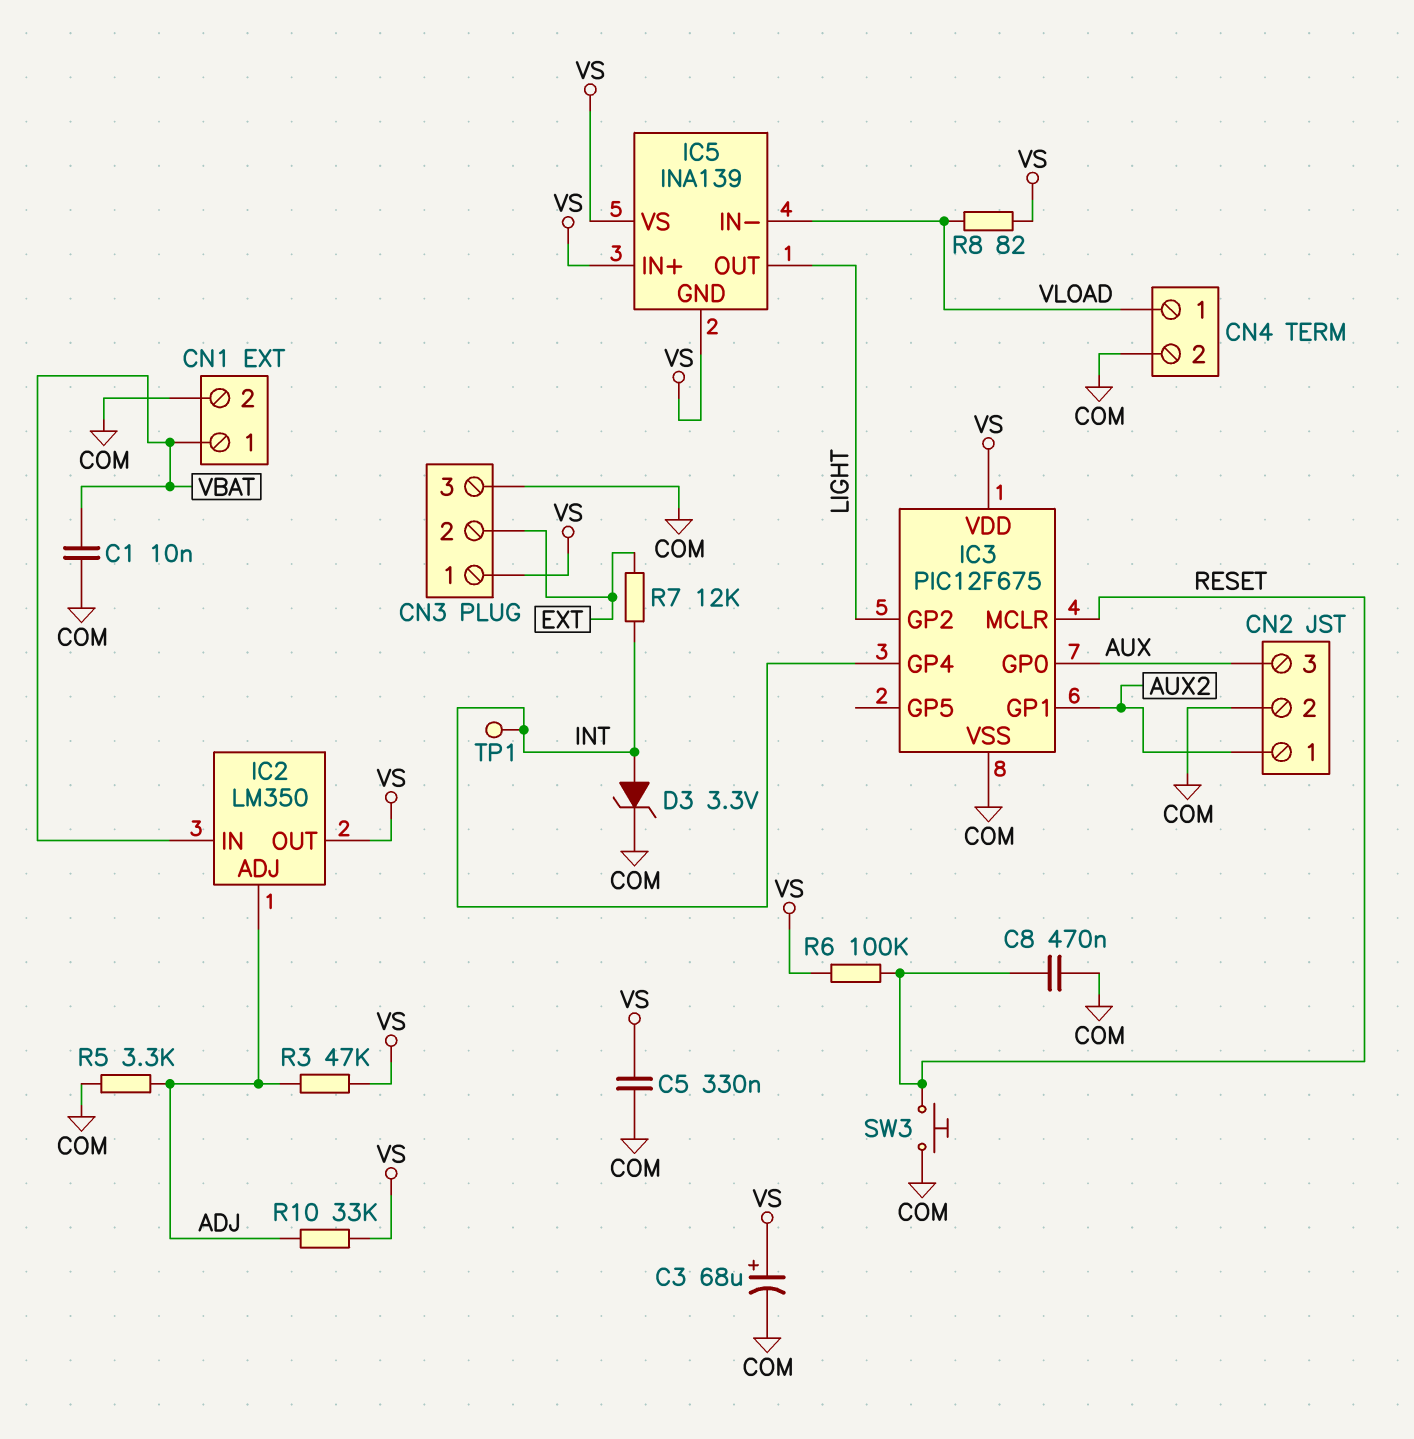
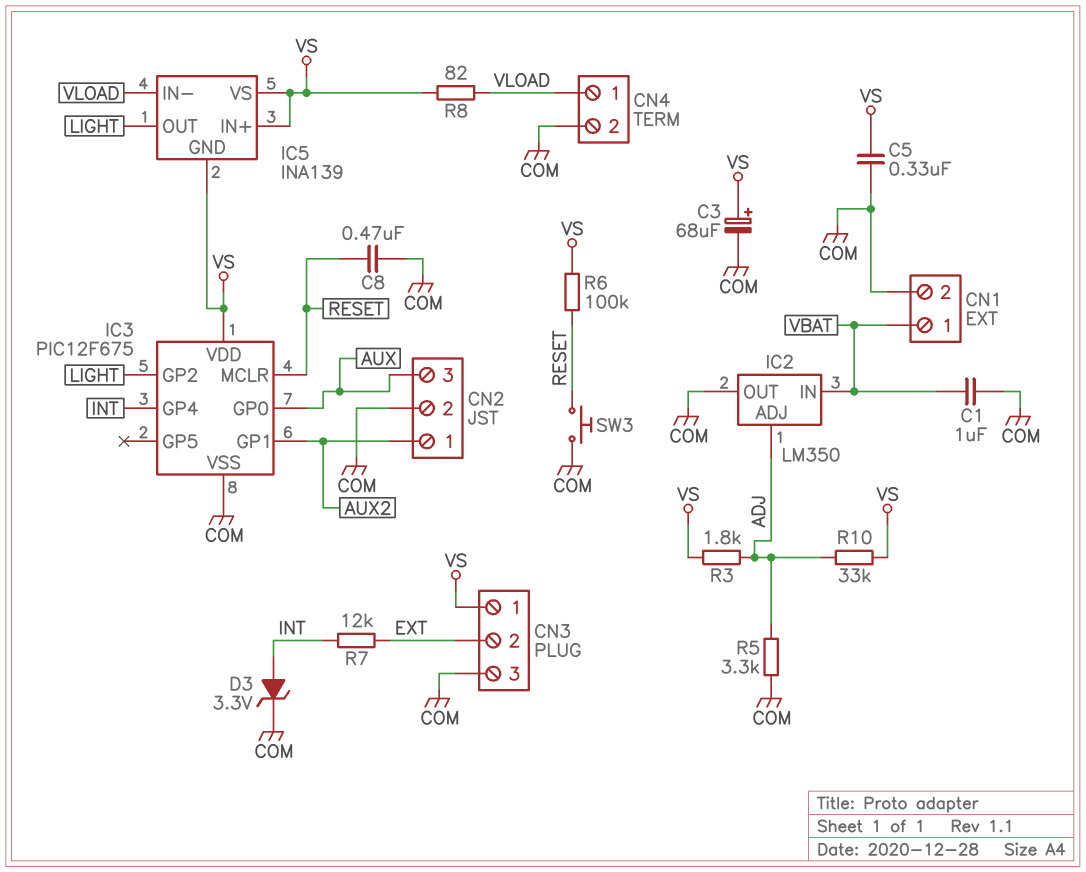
C1: 10nF (COM, VBAT) -> 1uF (COM, VBAT)
IC2 pin OUT: VS -> COM
R3: 47k (ADJ, VS) -> 1.8k (ADJ, VS)
TP1: test point (INT) -> none

